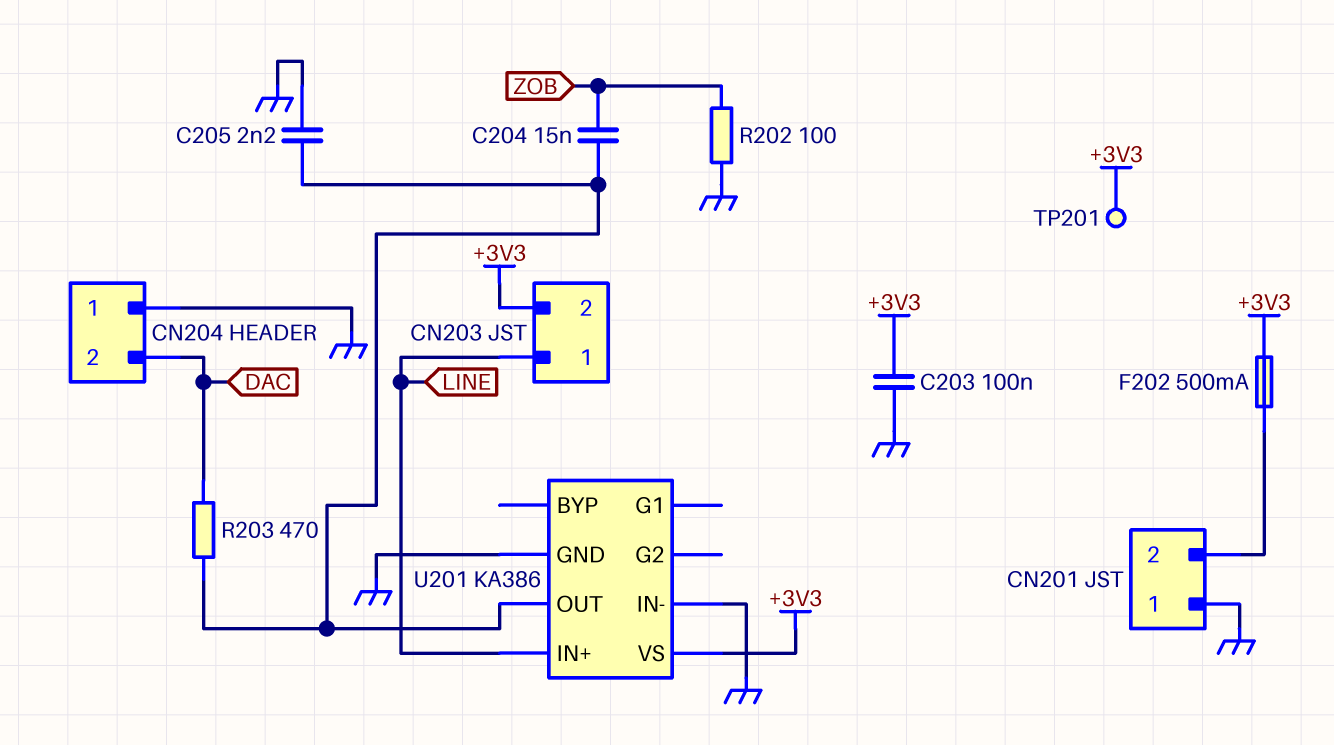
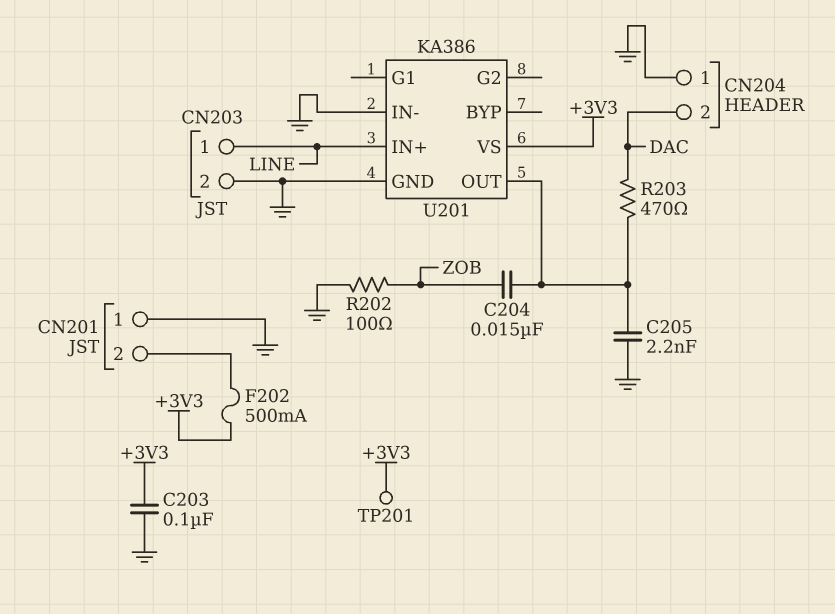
CN203 pin 2: +3V3 -> GND

